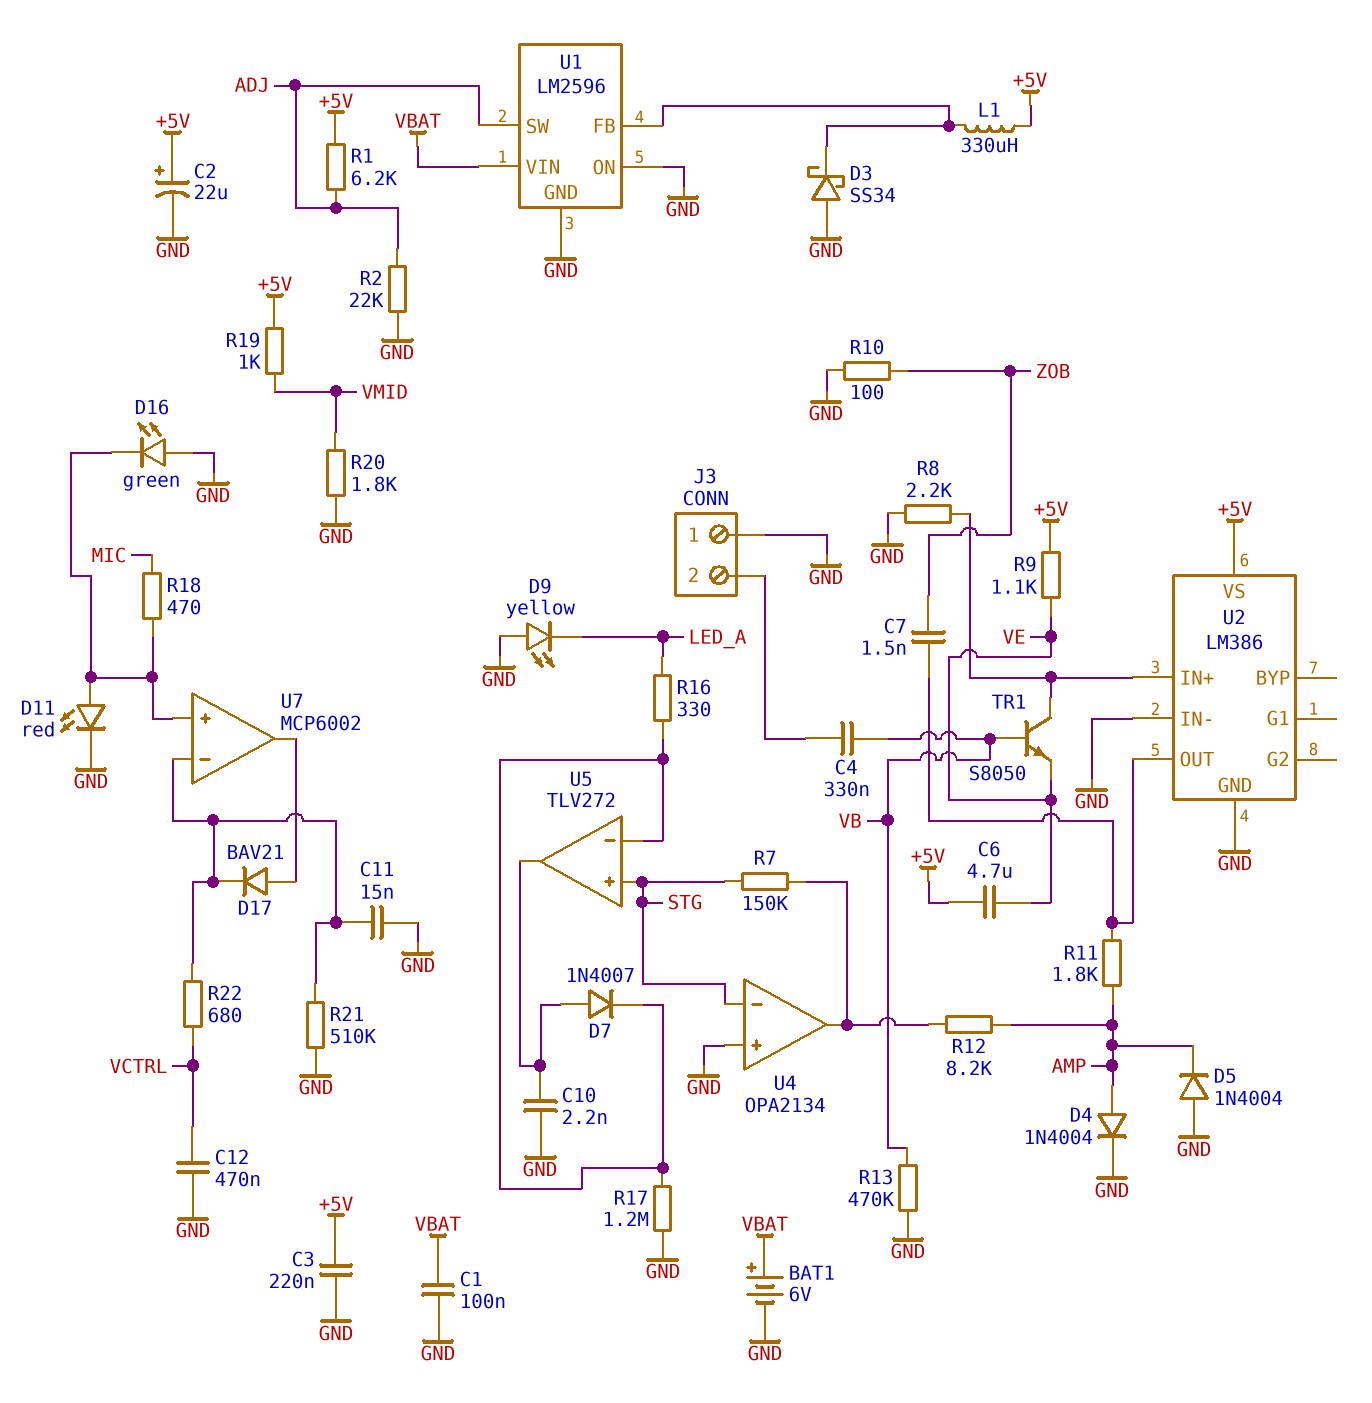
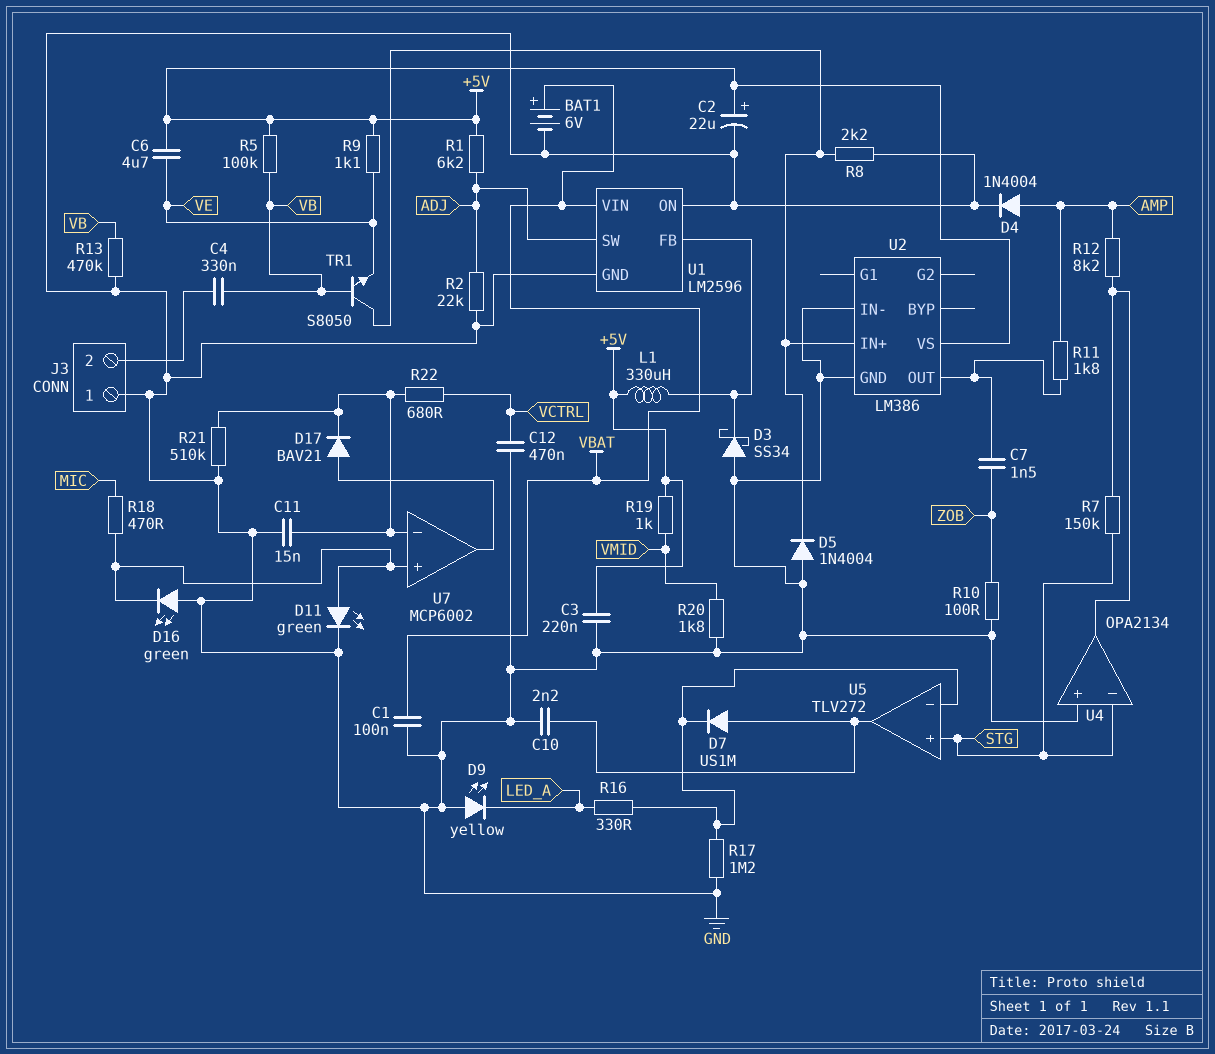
D5: diode 1N4004 (A GND, K AMP) -> diode 1N4004 (A GND, K U2/IN+)
D7: diode 1N4007 (A U5/out, K U5/in-) -> diode US1M (A U5/out, K U5/in-)
D11: LED red (A U7/in+, K GND) -> LED green (A U7/in+, K GND)
R5: none -> 100k (+5V, VB)

